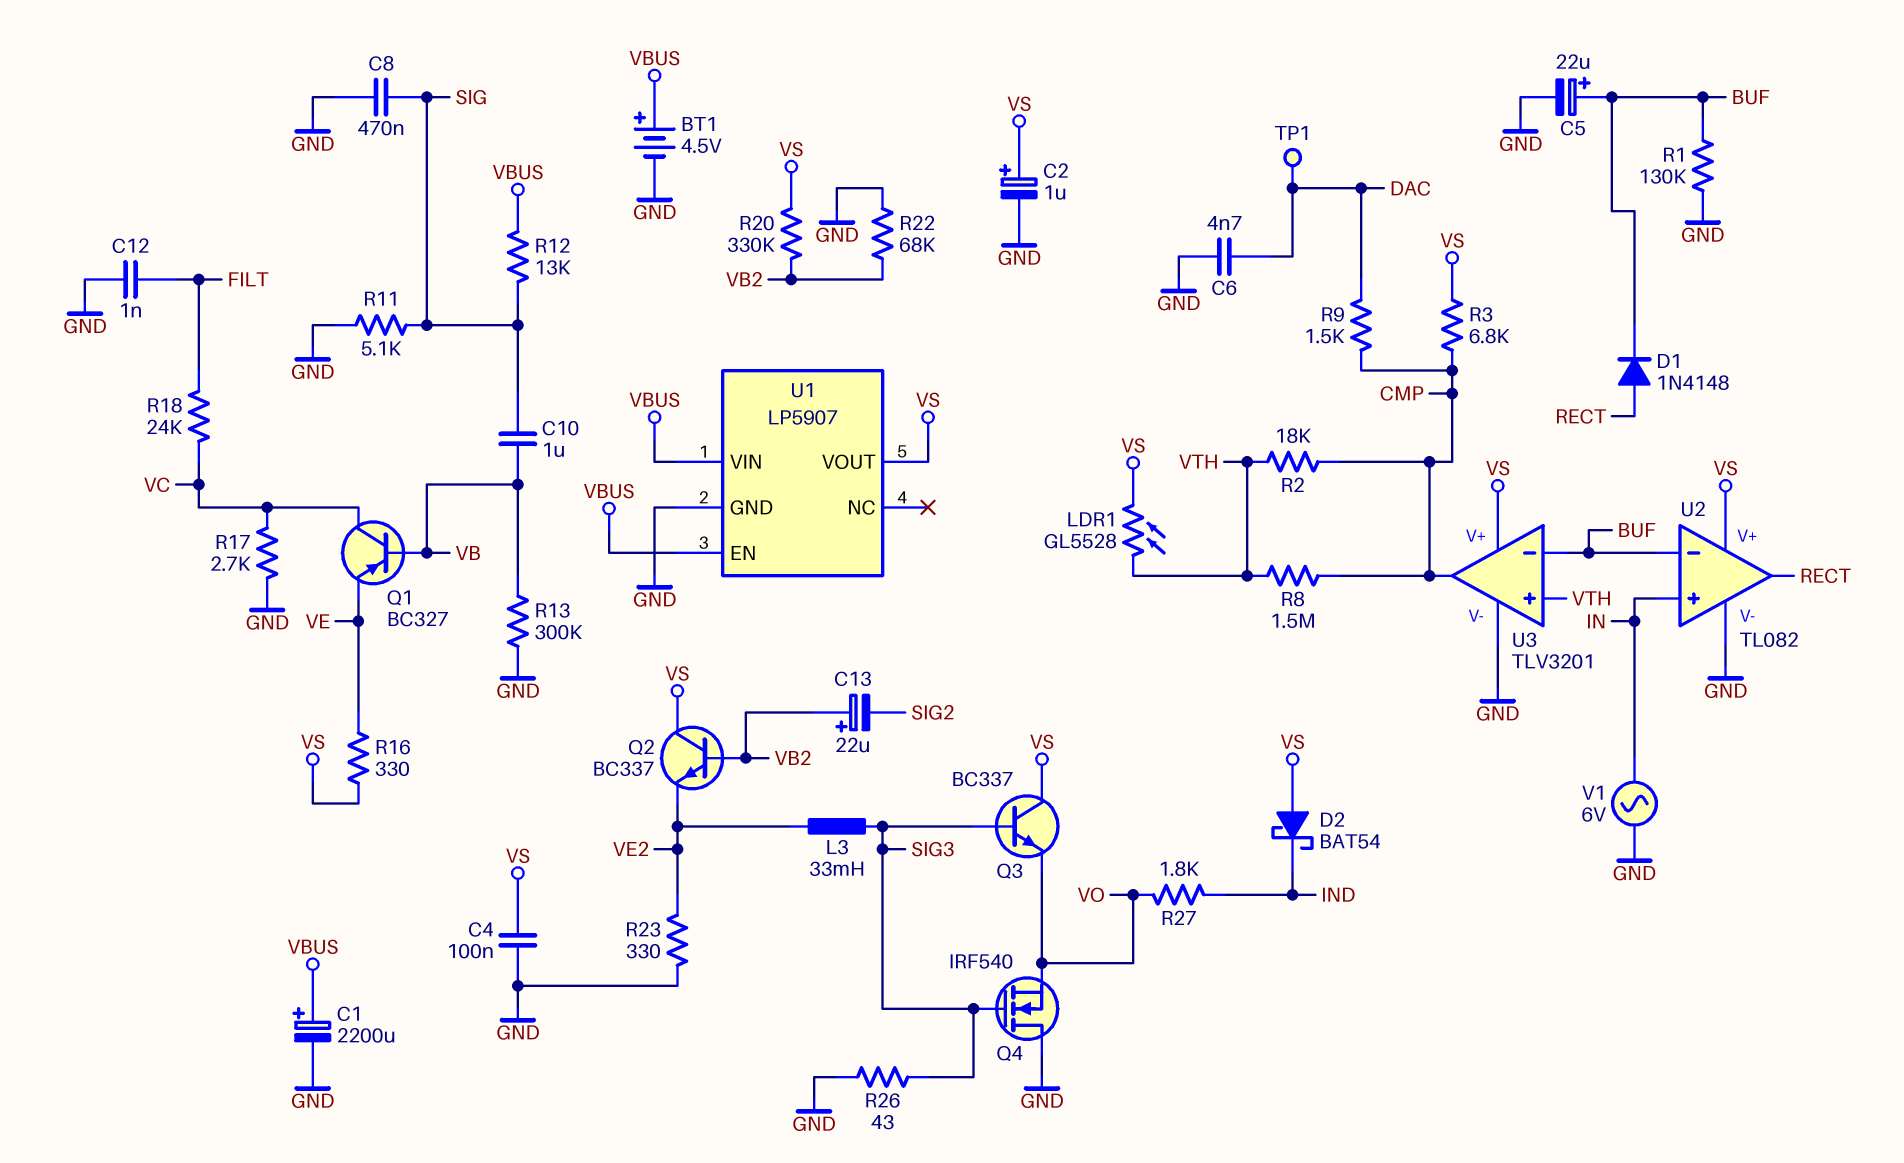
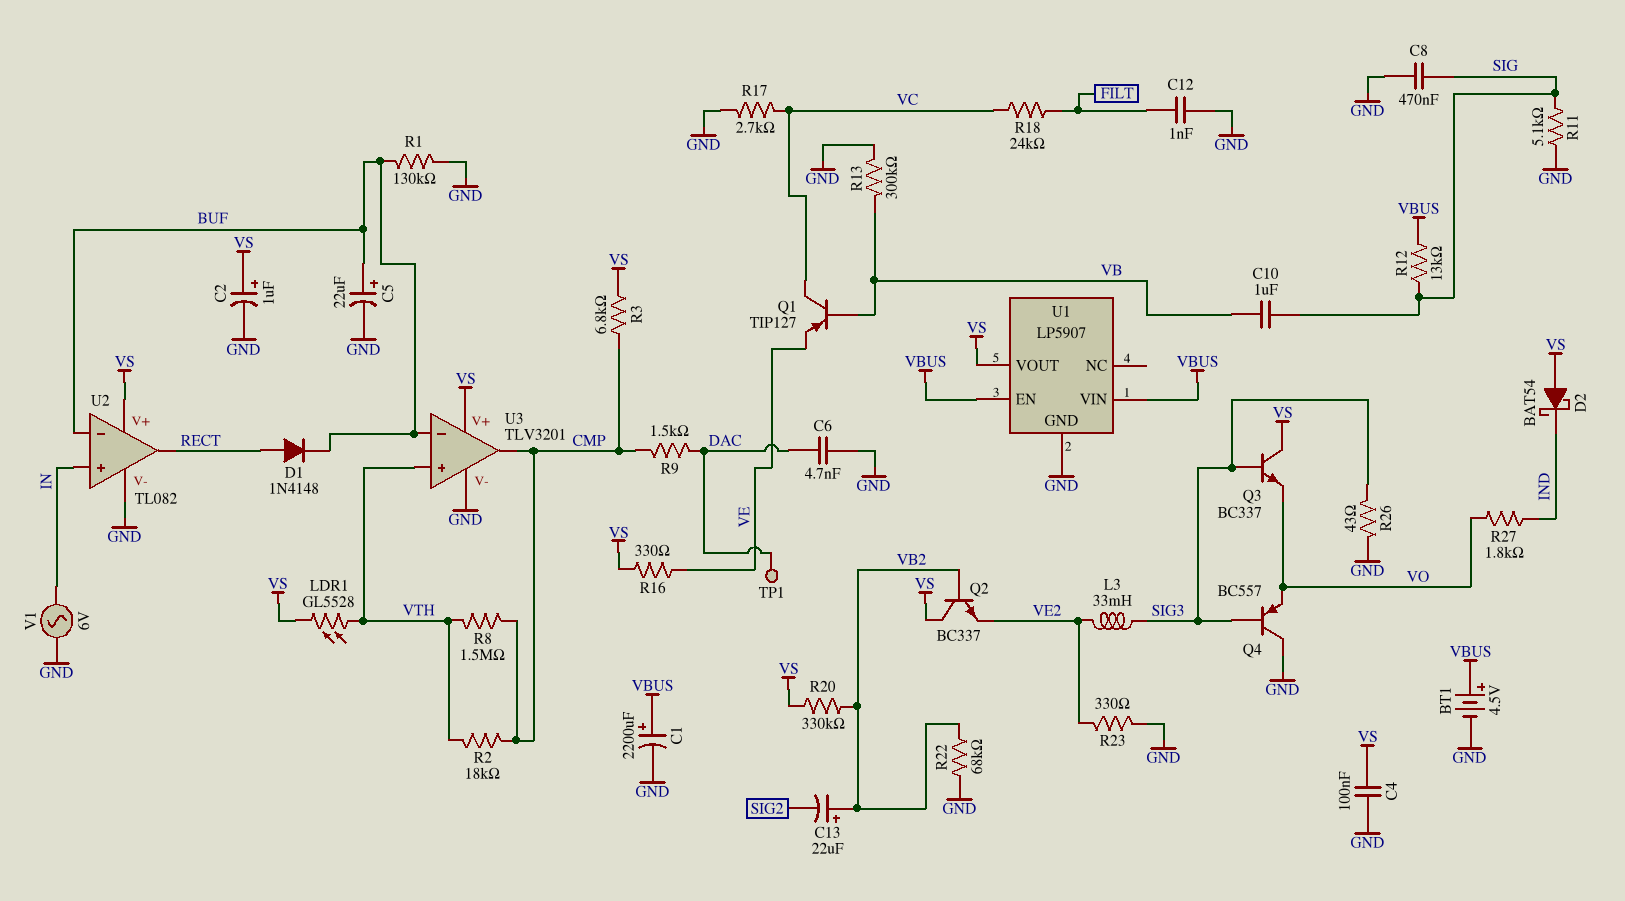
Q1: PNP BC327 (B VB, C VC, E VE) -> PNP TIP127 (B VB, C VC, E VE)
Q4: NMOS IRF540 (G SIG3, D GND, S VO) -> PNP BC557 (B SIG3, C GND, E VO)

